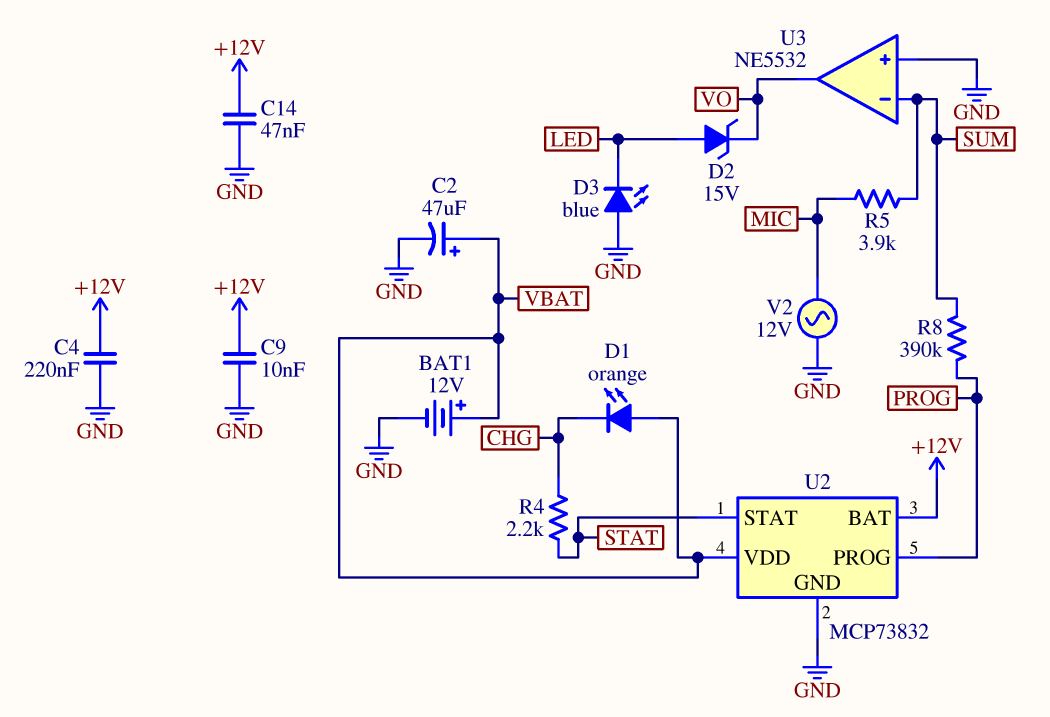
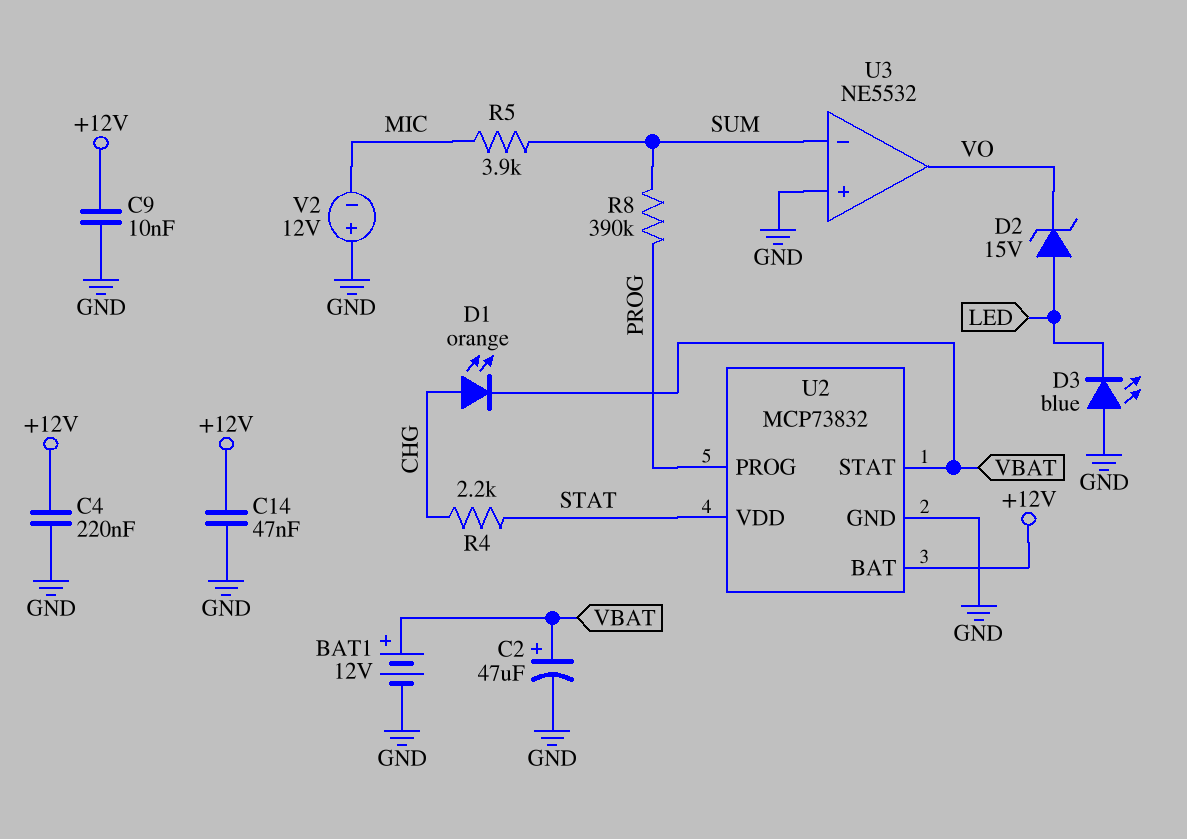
D1: LED orange (A VBAT, K CHG) -> LED orange (A CHG, K VBAT)
U2 pin STAT: STAT -> VBAT
U2 pin VDD: VBAT -> STAT
V2: AC 12V (GND, MIC) -> 12V (plus GND, minus MIC)

